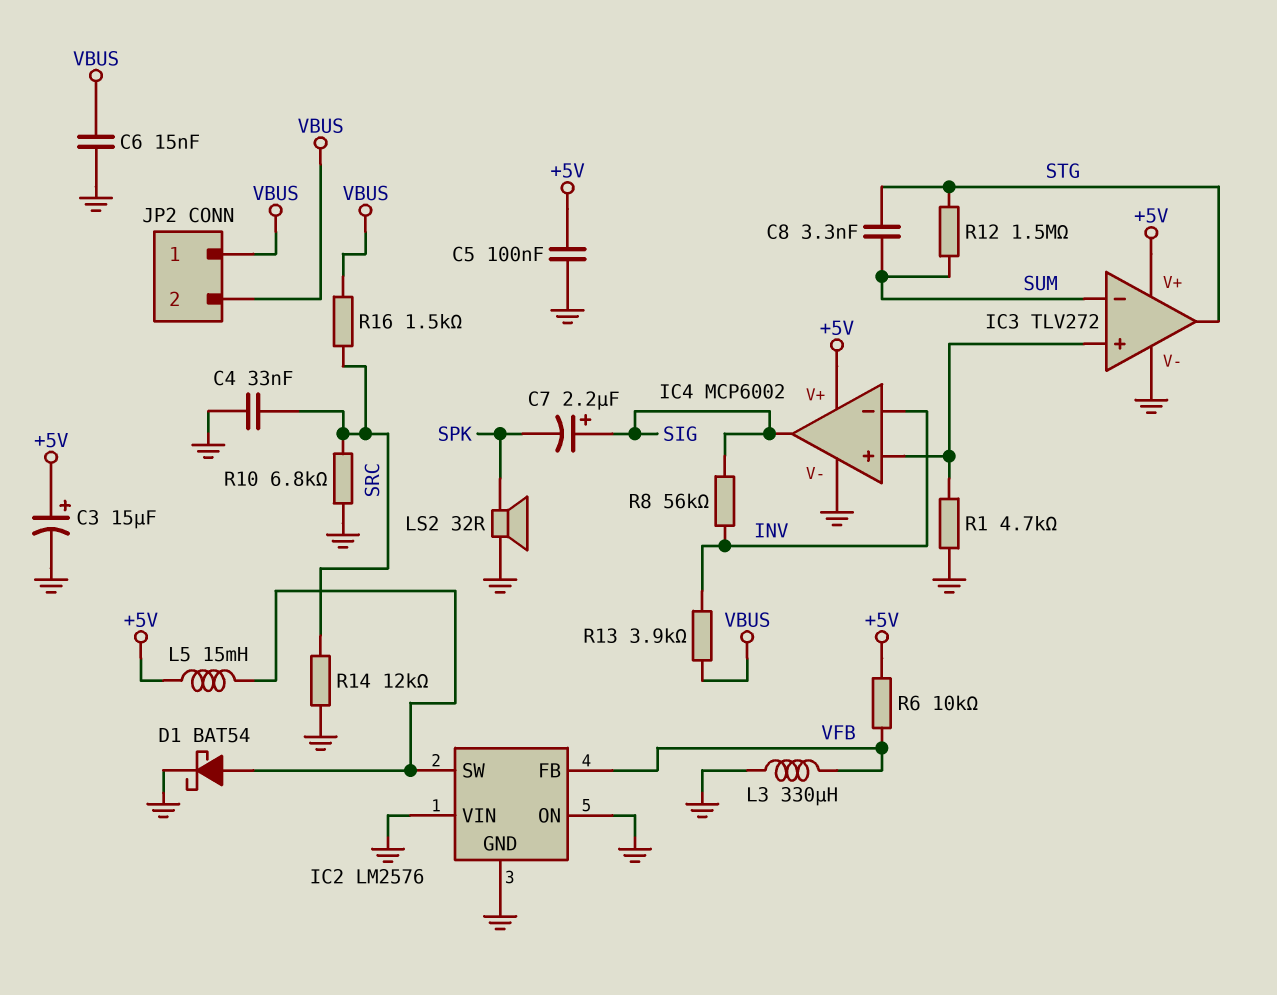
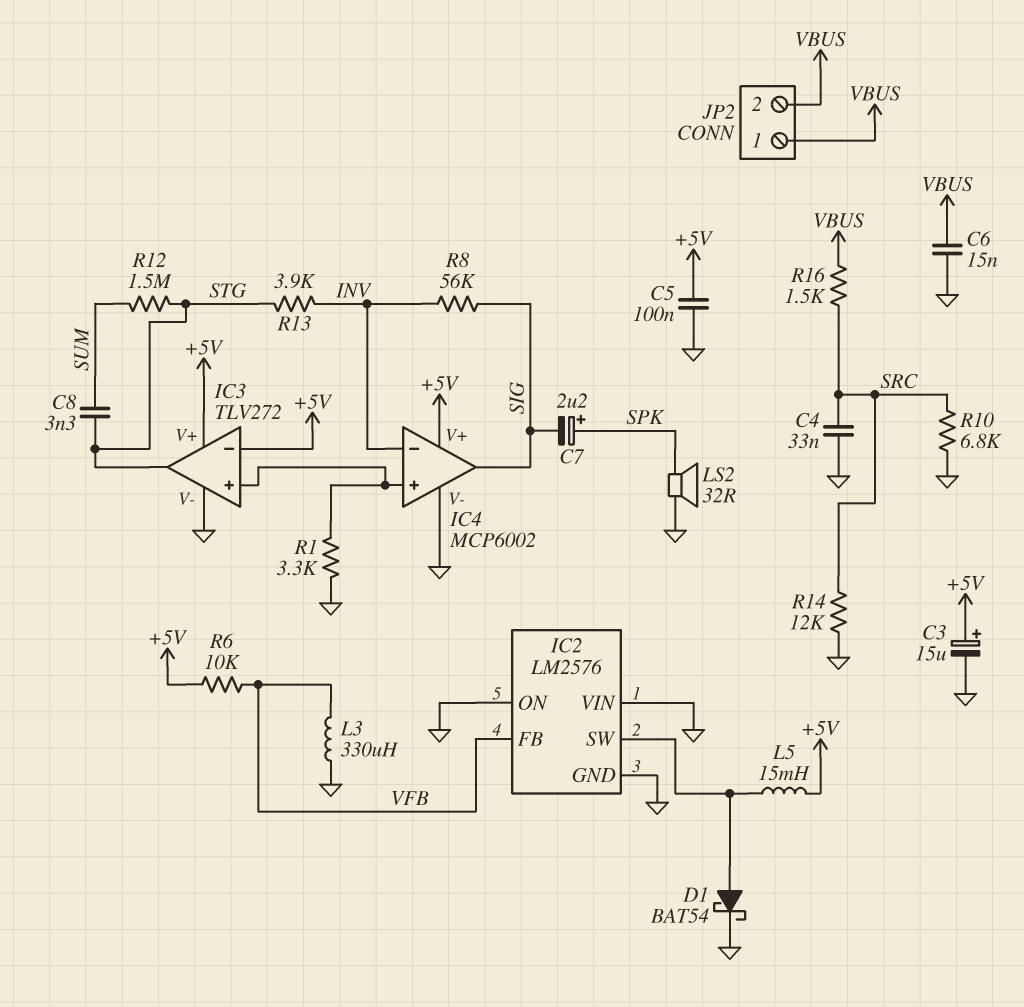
C7: 2.2uF (plus SIG, minus SPK) -> 2.2uF (plus SPK, minus SIG)
IC3 pin in-: SUM -> +5V
R1: 4.7k (GND, IC3/in+) -> 3.3k (GND, IC3/in+)
R13: 3.9k (INV, VBUS) -> 3.9k (INV, STG)

